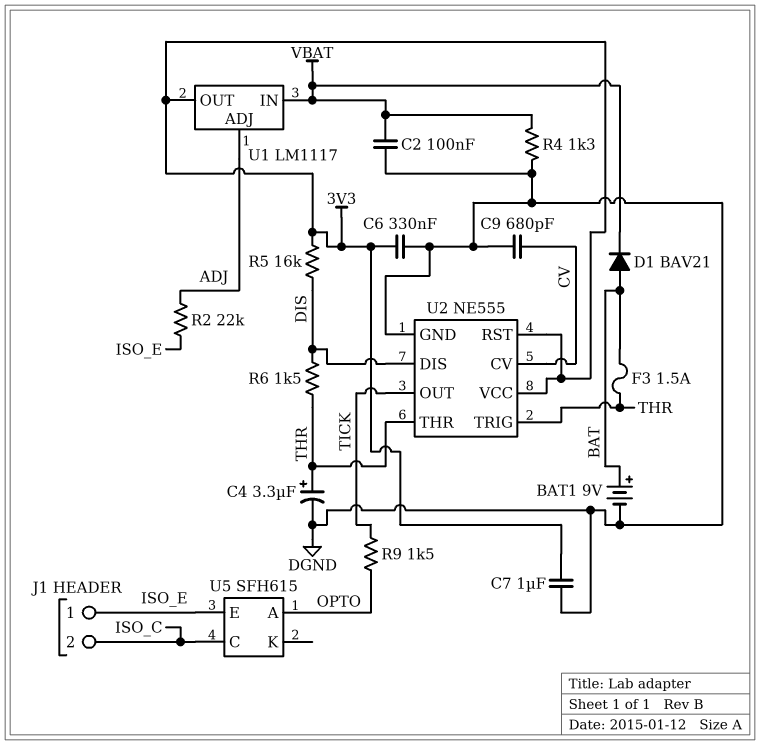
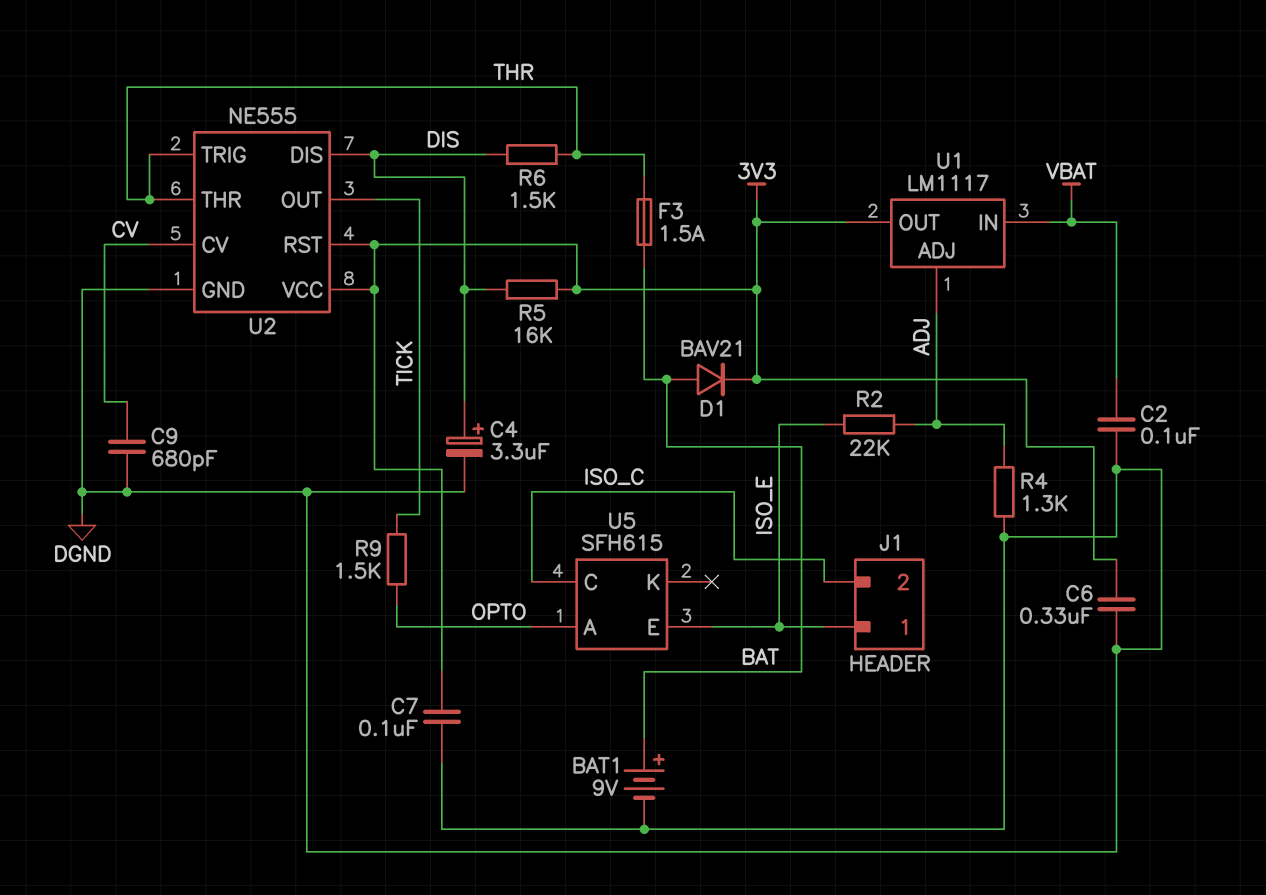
C4: 3.3uF (plus THR, minus DGND) -> 3.3uF (plus DIS, minus DGND)
C7: 1uF (3V3, DGND) -> 100nF (3V3, DGND)
D1: diode BAV21 (A BAT, K VBAT) -> diode BAV21 (A BAT, K 3V3)
R4: 1.3k (DGND, VBAT) -> 1.3k (ADJ, DGND)

